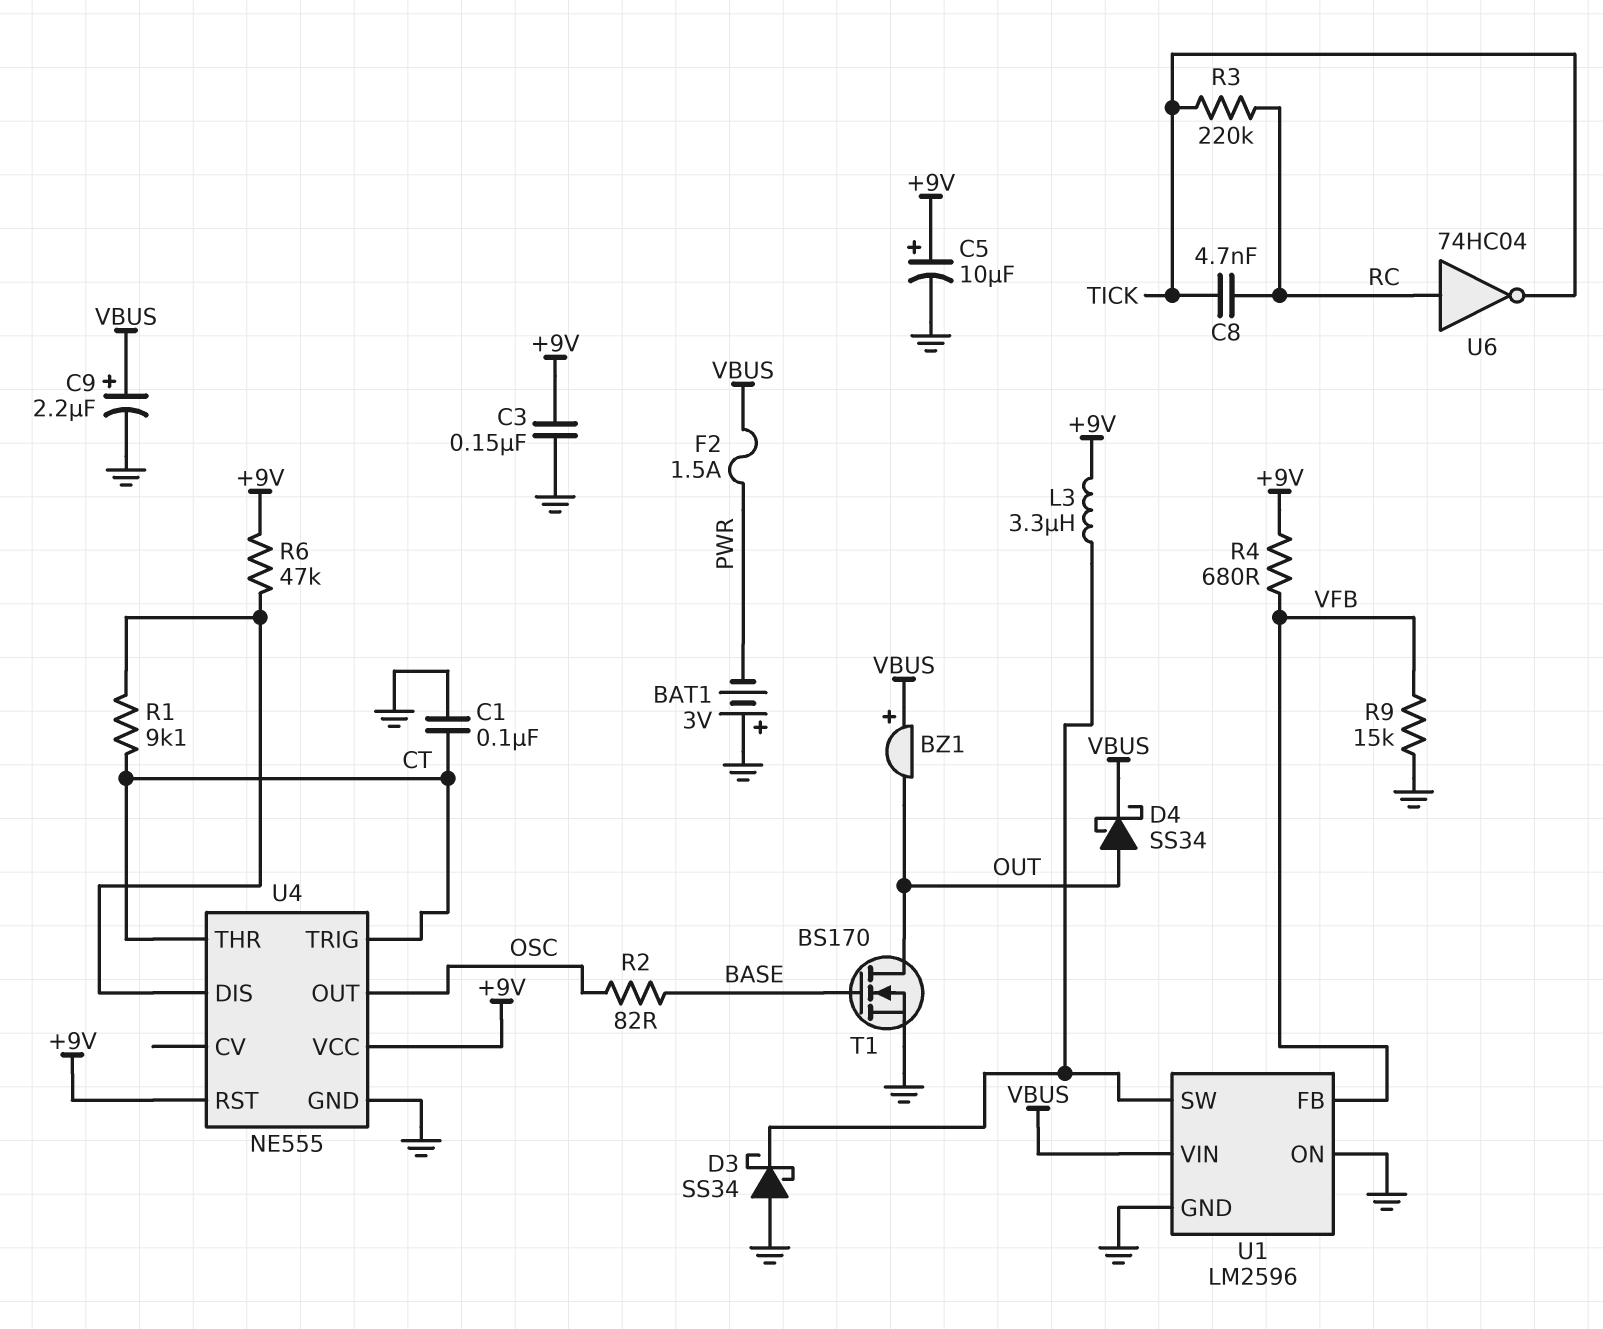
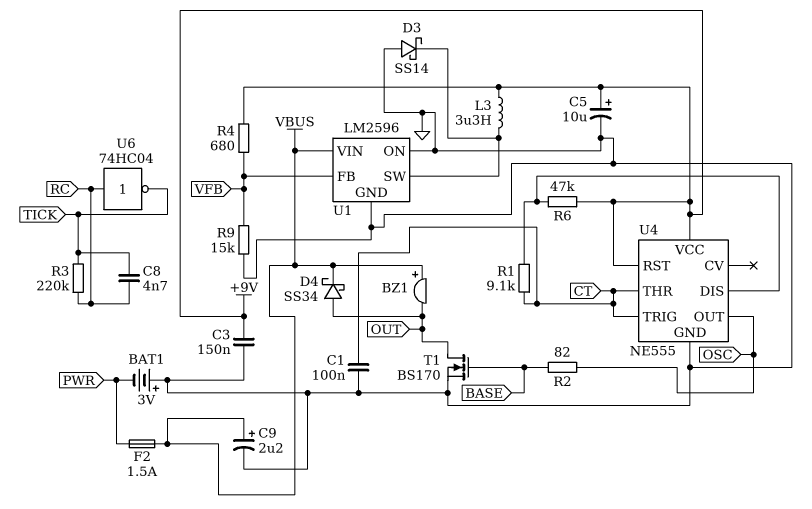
D3: schottky SS34 (A GND, K U1/SW) -> schottky SS14 (A GND, K U1/SW)

